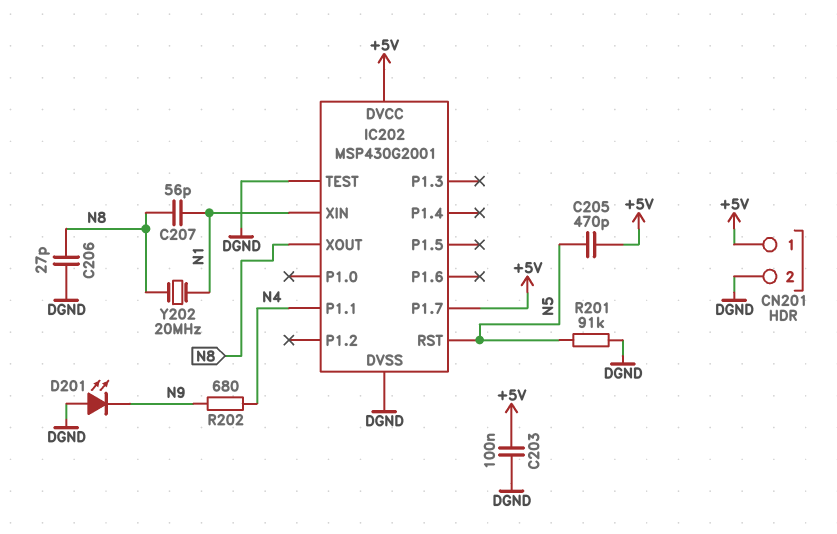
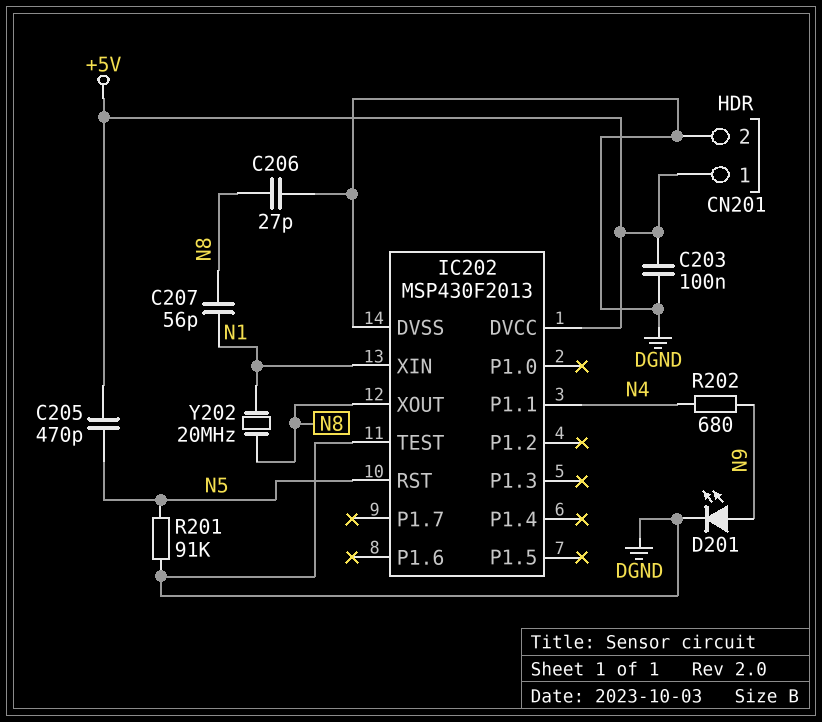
D201: LED (A DGND, K N9) -> LED (A N9, K DGND)
IC202: MSP430G2001 -> MSP430F2013
IC202 pin P1.7: +5V -> none

